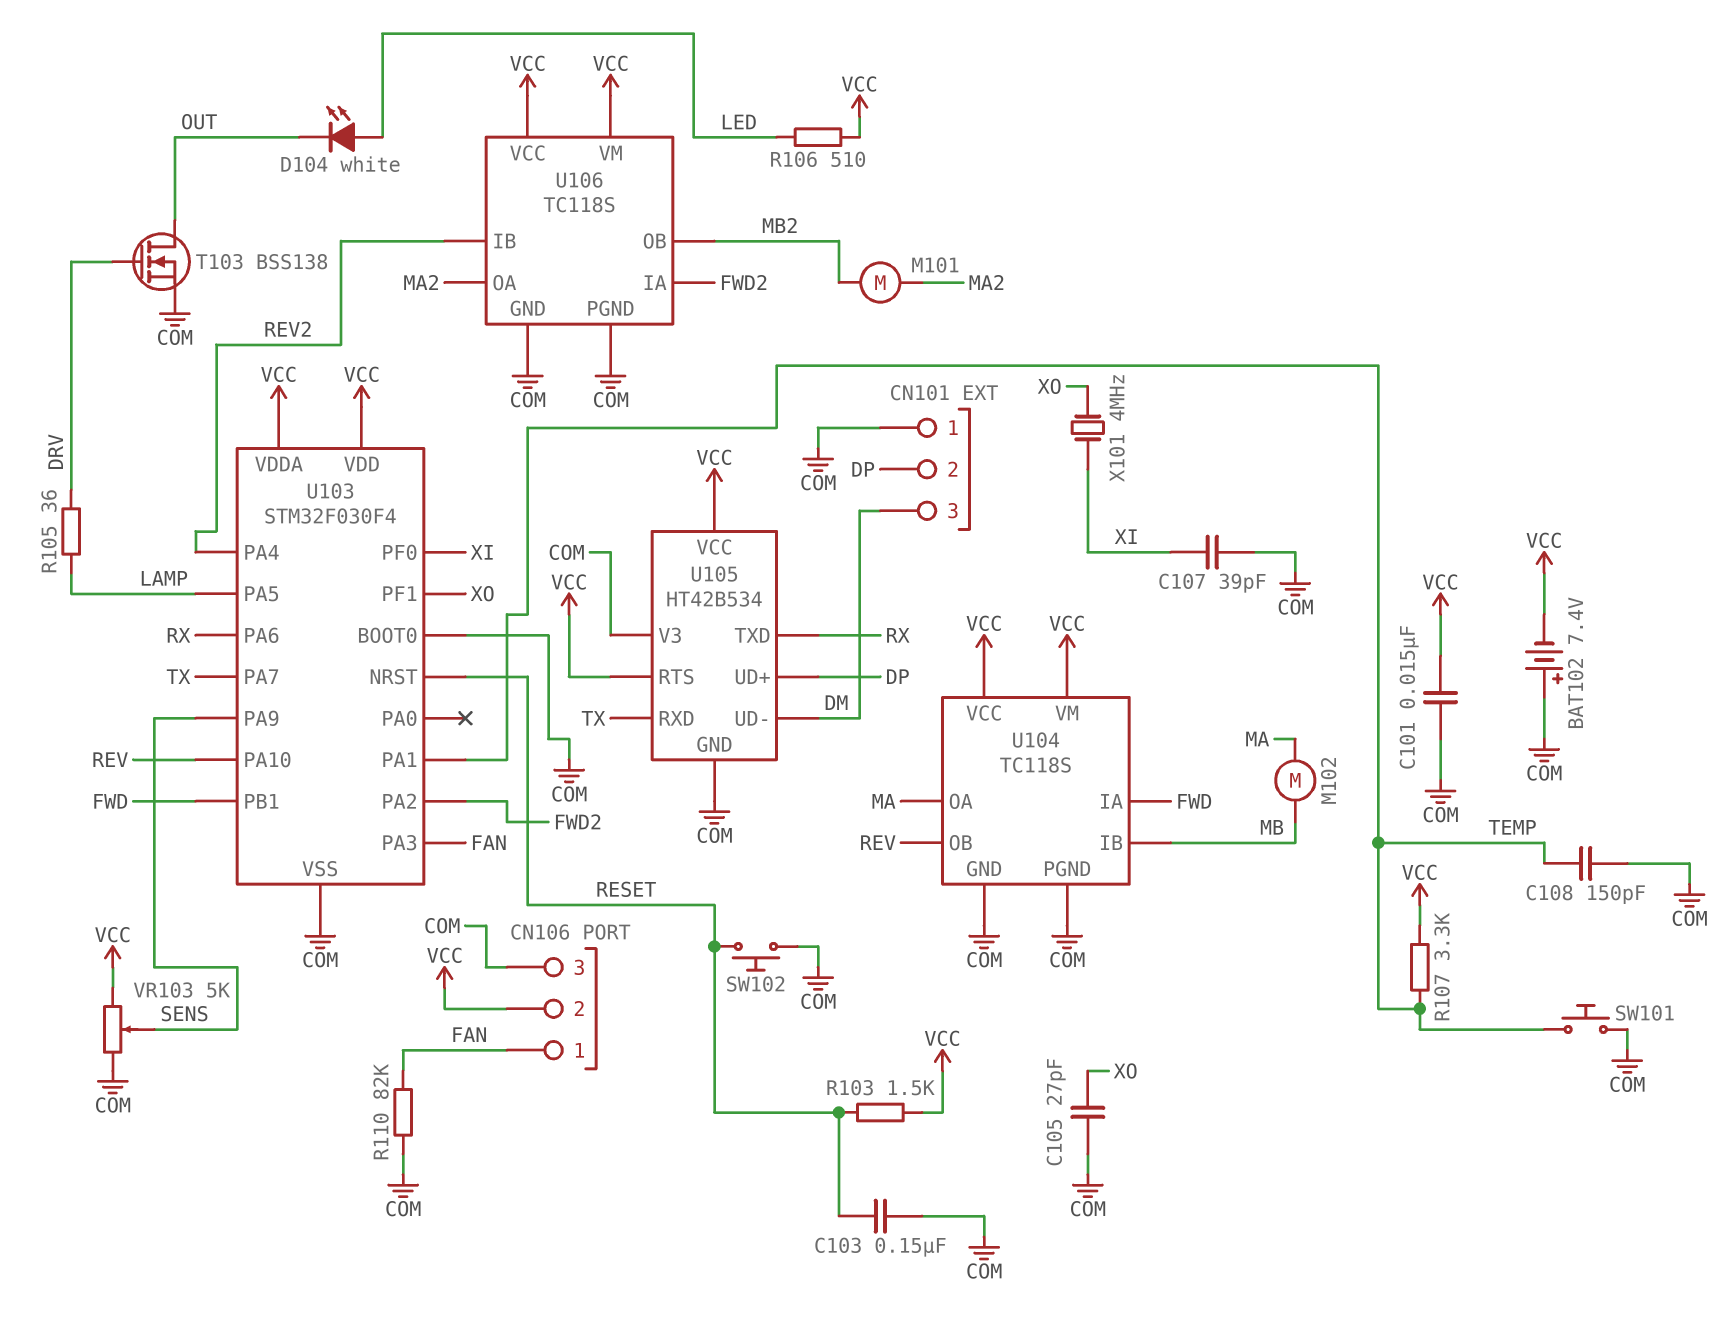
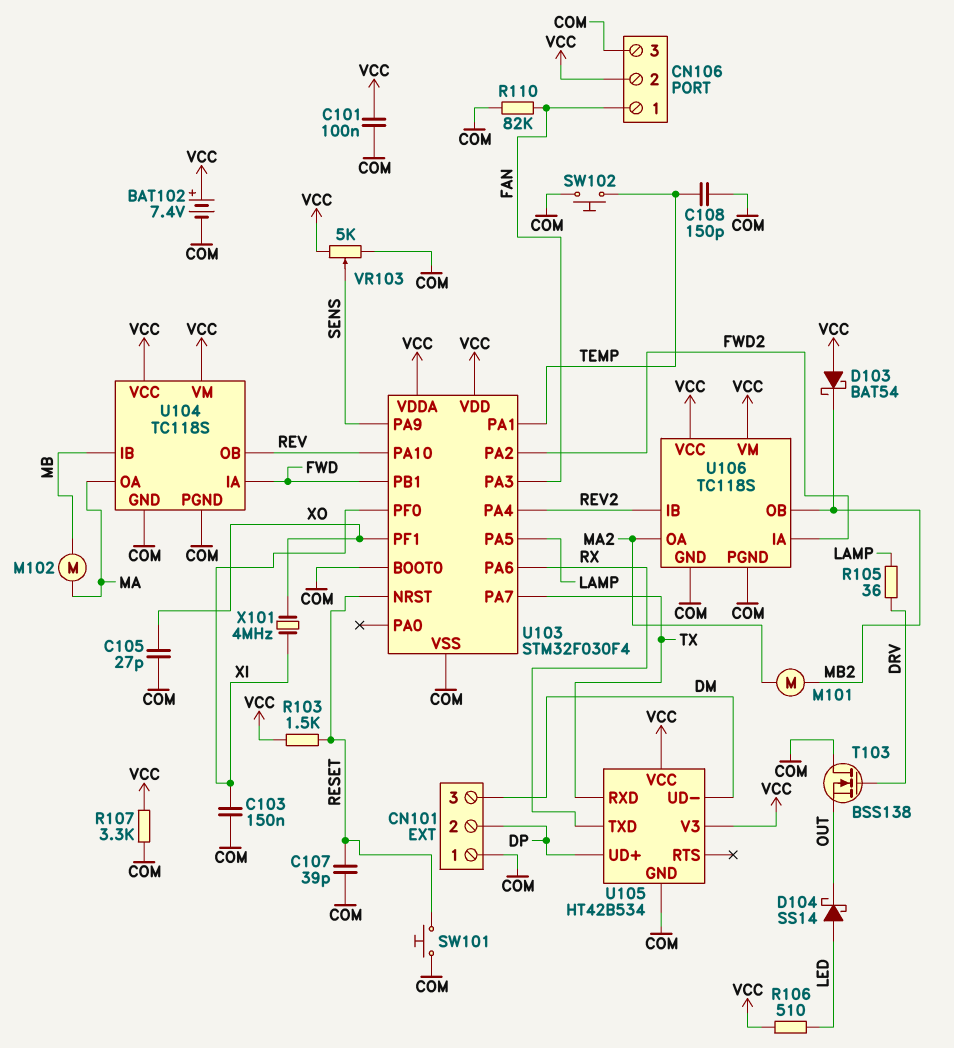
BAT102: 7.4V (plus COM, minus VCC) -> 7.4V (plus VCC, minus COM)
C101: 15nF (COM, VCC) -> 100nF (COM, VCC)
C103: 150nF (COM, RESET) -> 150nF (COM, XI)
C107: 39pF (COM, XI) -> 39pF (COM, RESET)
D103: none -> schottky BAT54 (A VCC, K MB2)
D104: LED white (A LED, K OUT) -> schottky SS14 (A LED, K OUT)
R107: 3.3k (TEMP, VCC) -> 3.3k (COM, VCC)
SW101: button (COM, TEMP) -> button (COM, RESET)
SW102: button (COM, RESET) -> button (COM, TEMP)
T103: NMOS BSS138 (G DRV, D OUT, S COM) -> NMOS BSS138 (G DRV, D COM, S OUT)
U105 pin RTS: VCC -> none
U105 pin V3: COM -> VCC

